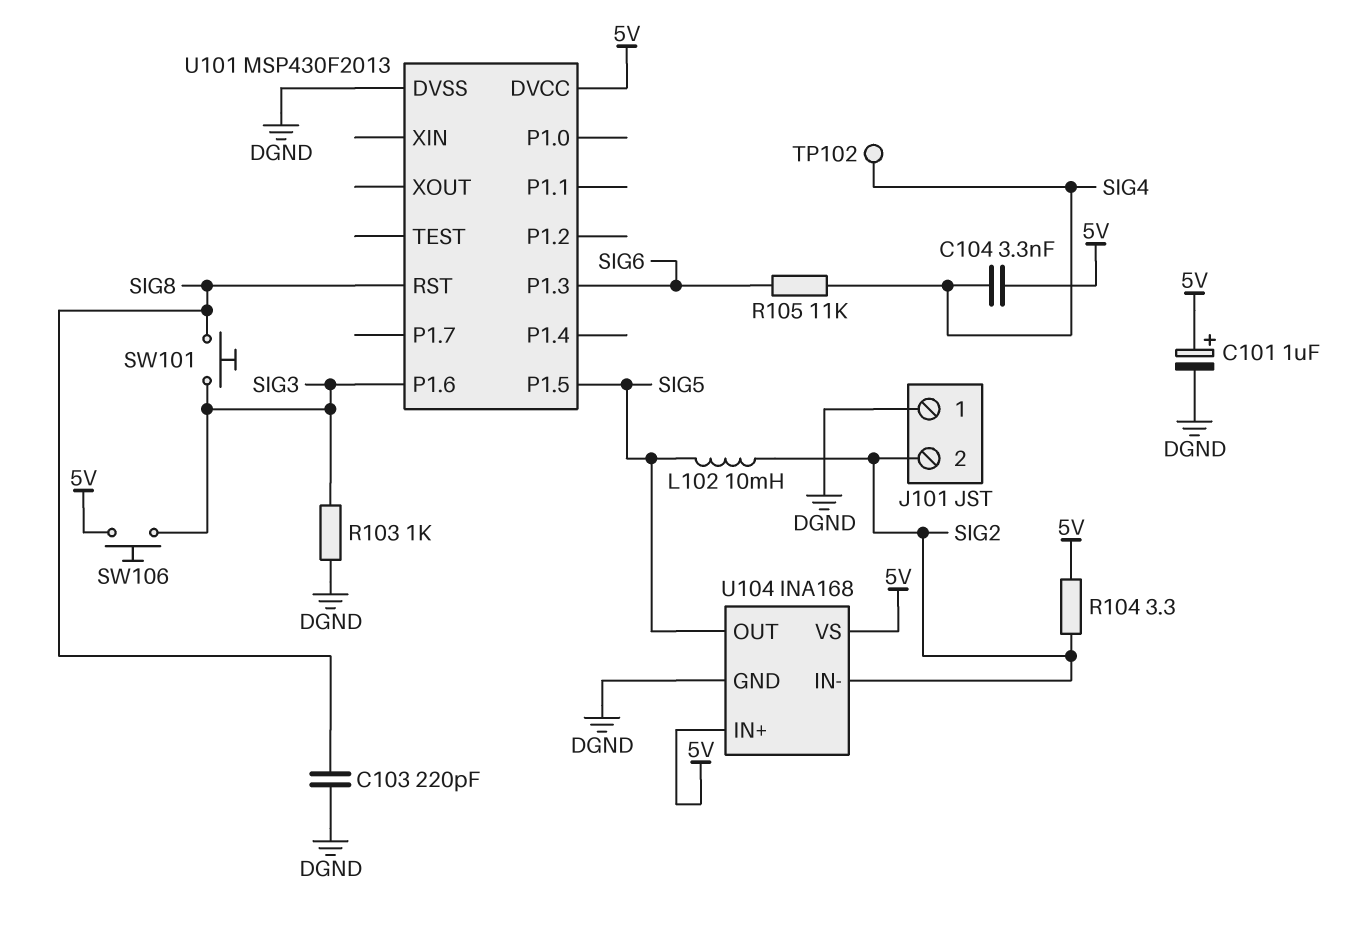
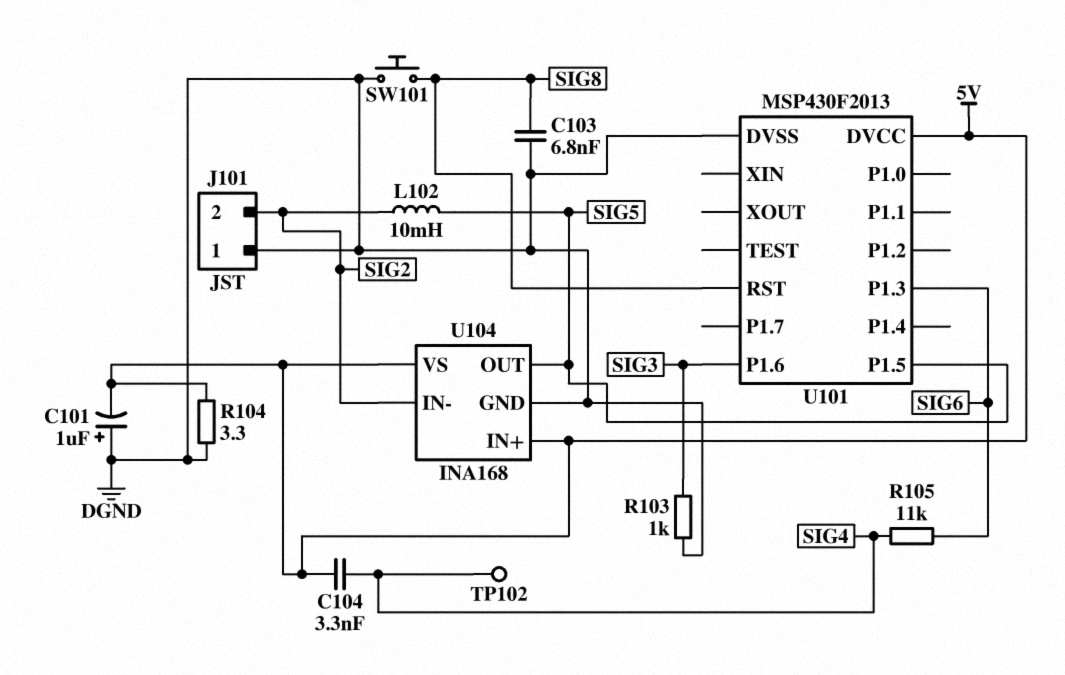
C101: 1uF (plus 5V, minus DGND) -> 1uF (plus DGND, minus 5V)
C103: 220pF (DGND, SIG8) -> 6.8nF (DGND, SIG8)
R104: 3.3 (5V, SIG2) -> 3.3 (5V, DGND)
SW101: button (SIG3, SIG8) -> button (DGND, SIG8)
SW106: button (5V, SIG3) -> none

